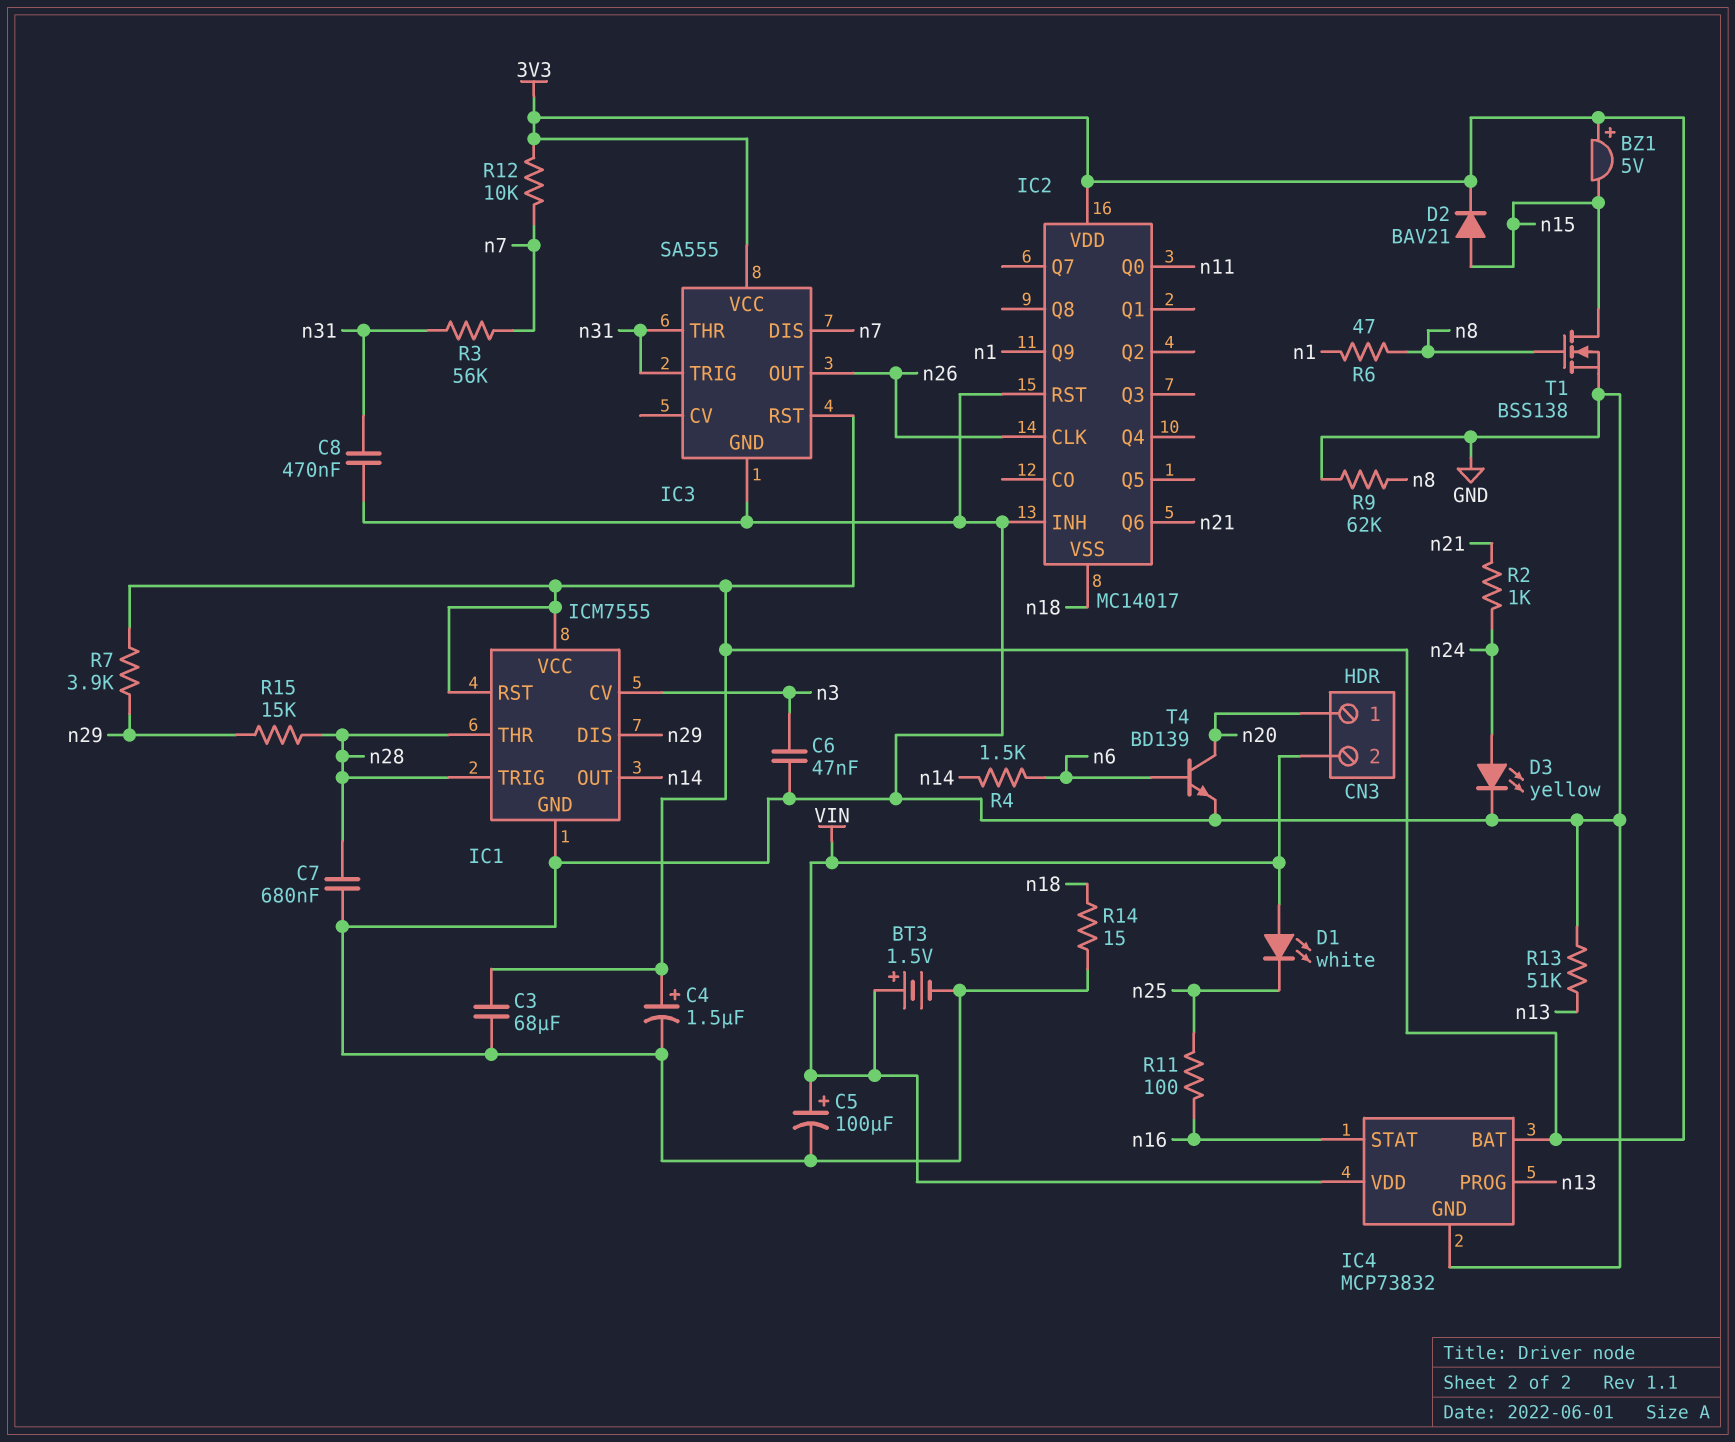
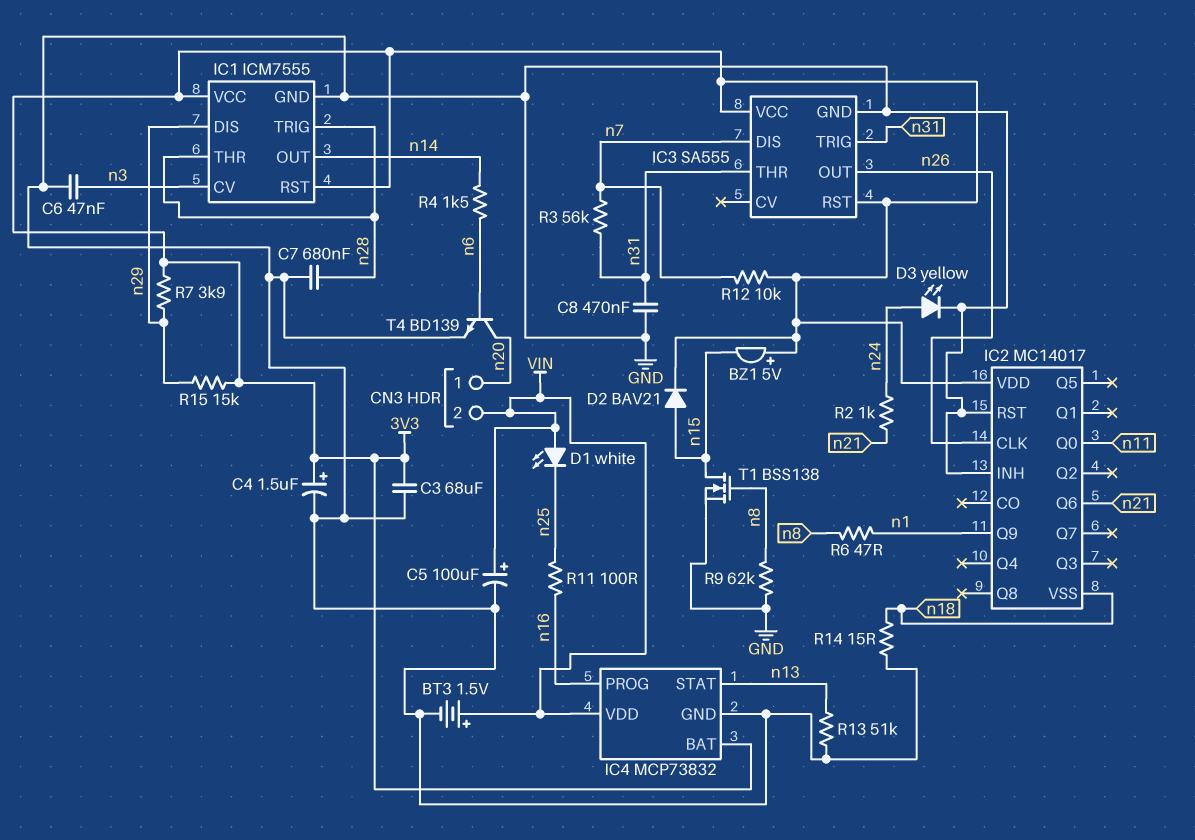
IC4 pin PROG: n13 -> n16
IC4 pin STAT: n16 -> n13
R15: 15k (n28, n29) -> 15k (3V3, n29)

